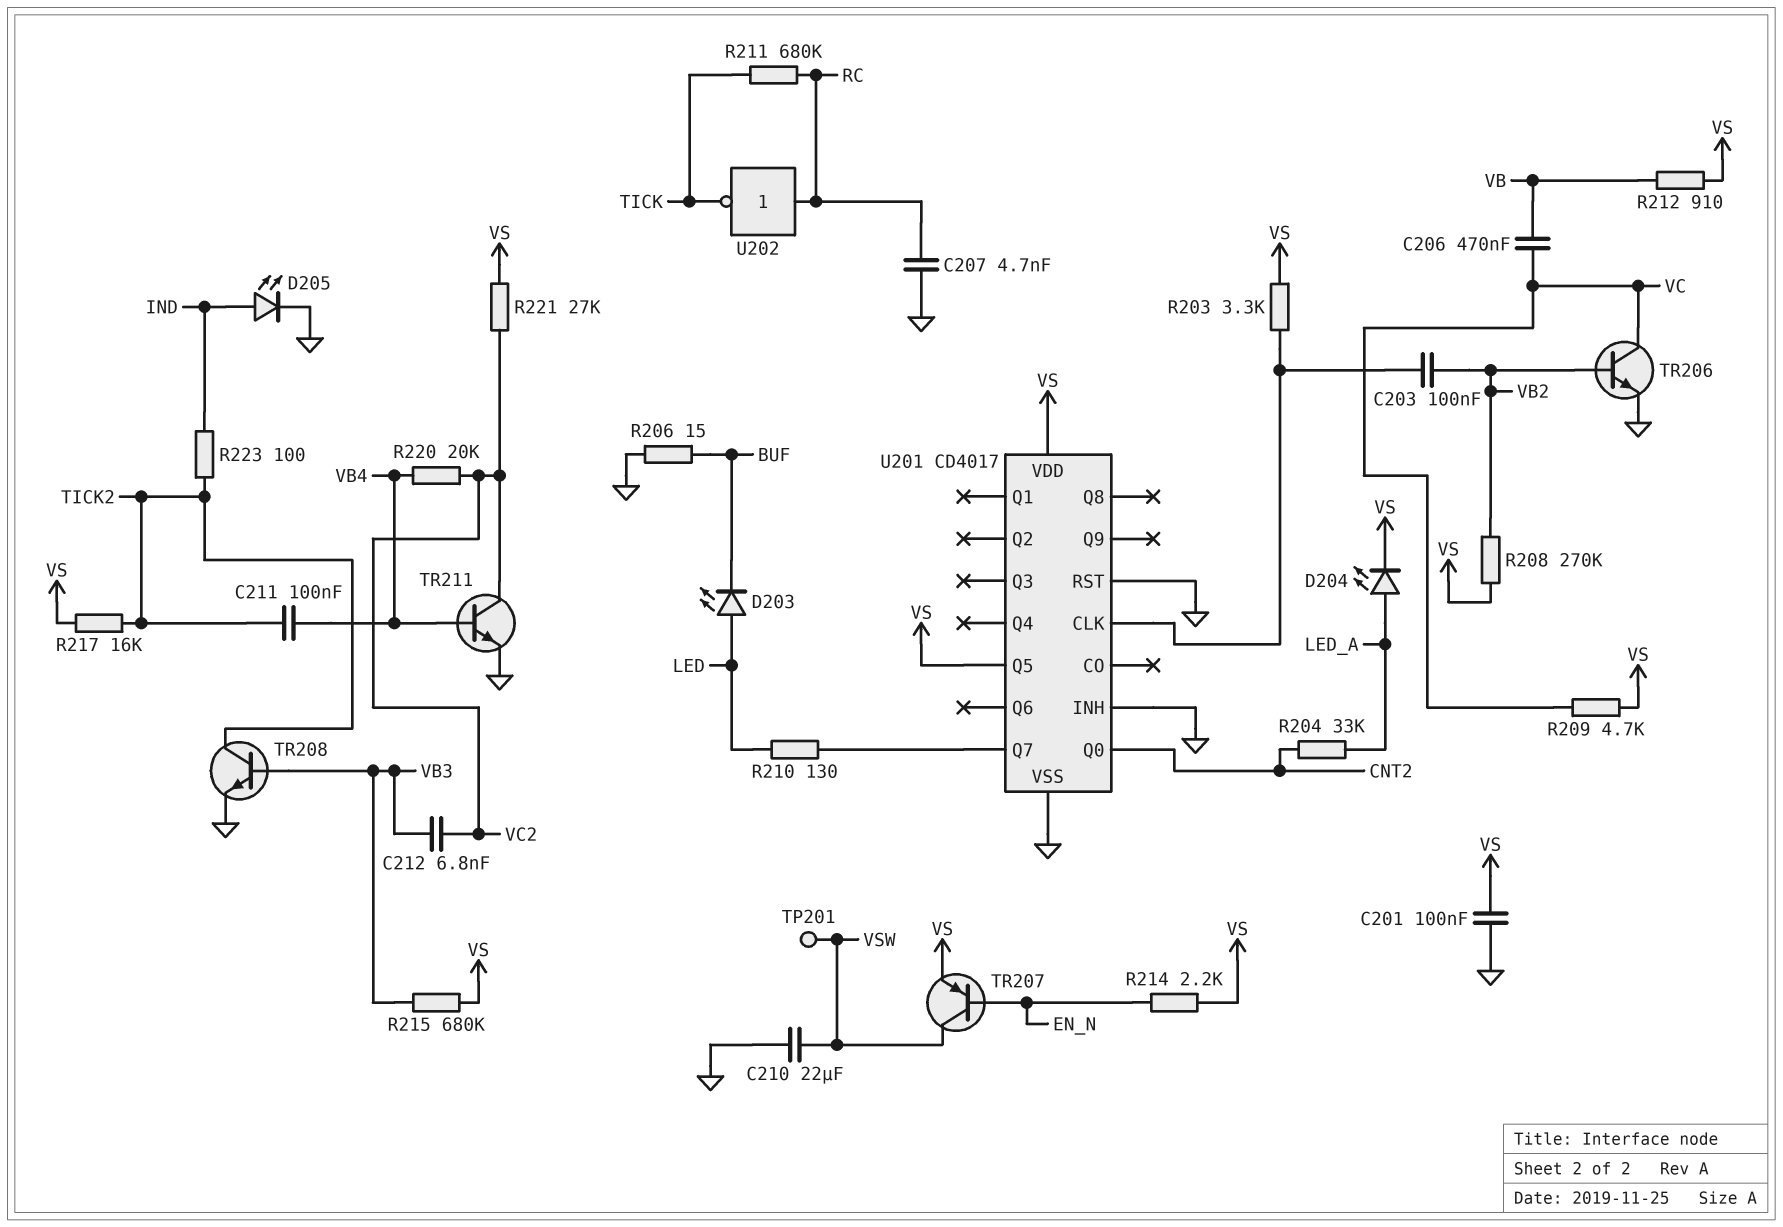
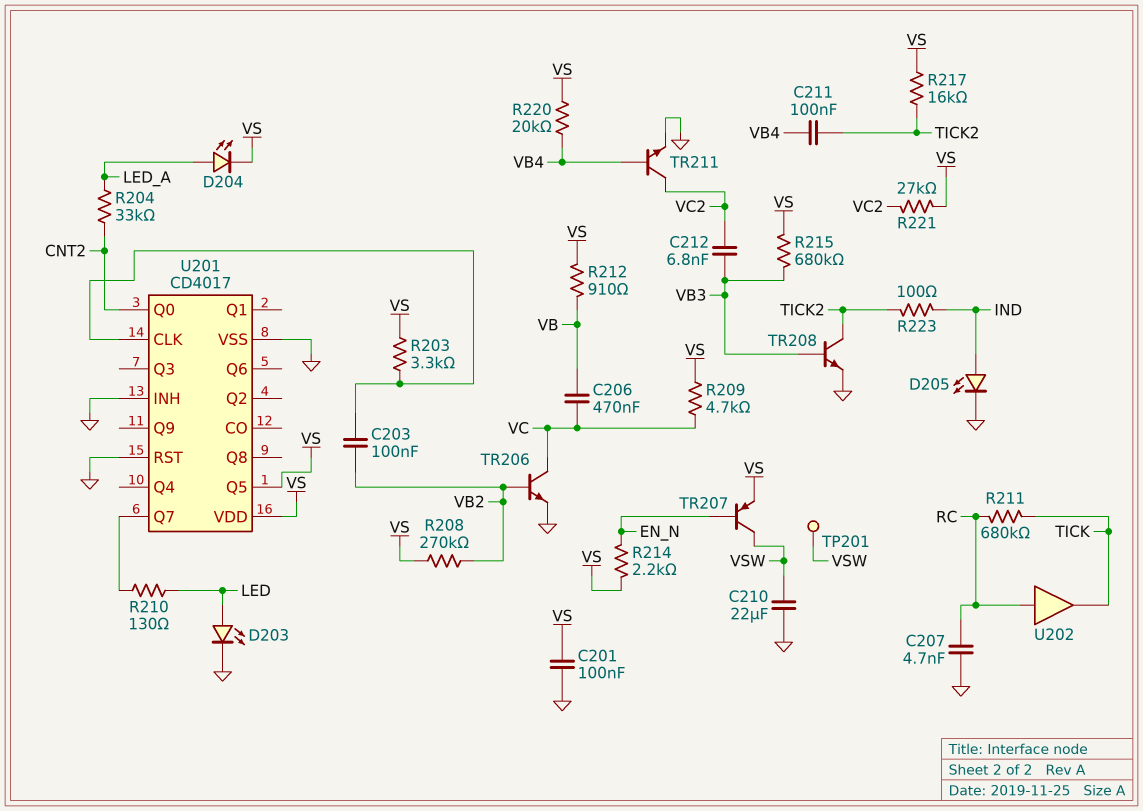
D203: LED (A LED, K BUF) -> LED (A LED, K GND)
R206: 15 (BUF, GND) -> none
R220: 20k (VB4, VC2) -> 20k (VB4, VS)
U202: NOT (in RC, out TICK) -> buffer (in RC, out TICK)

